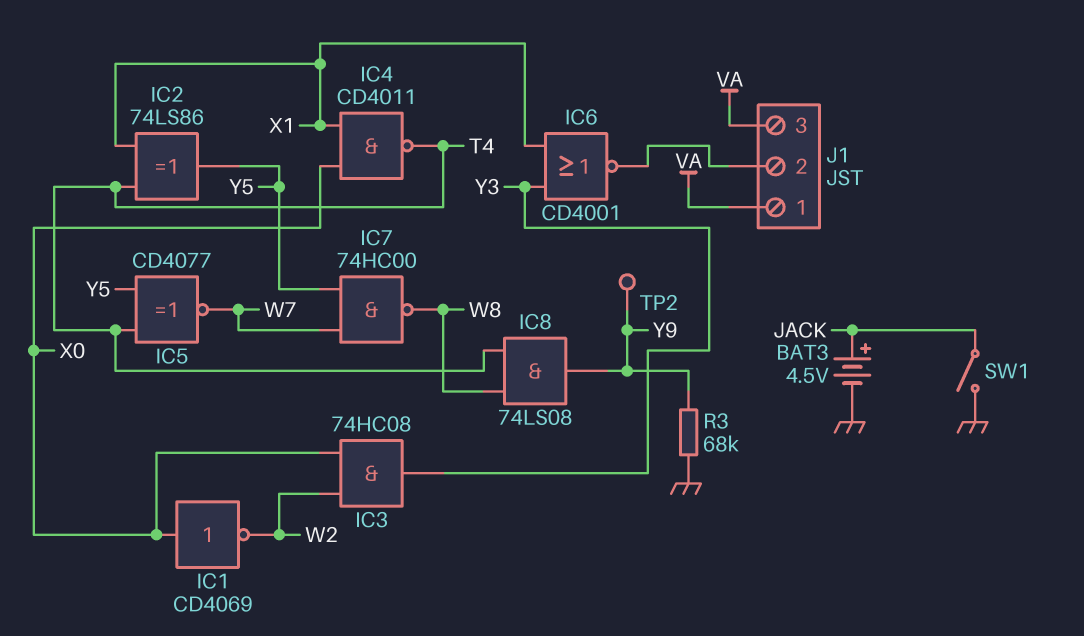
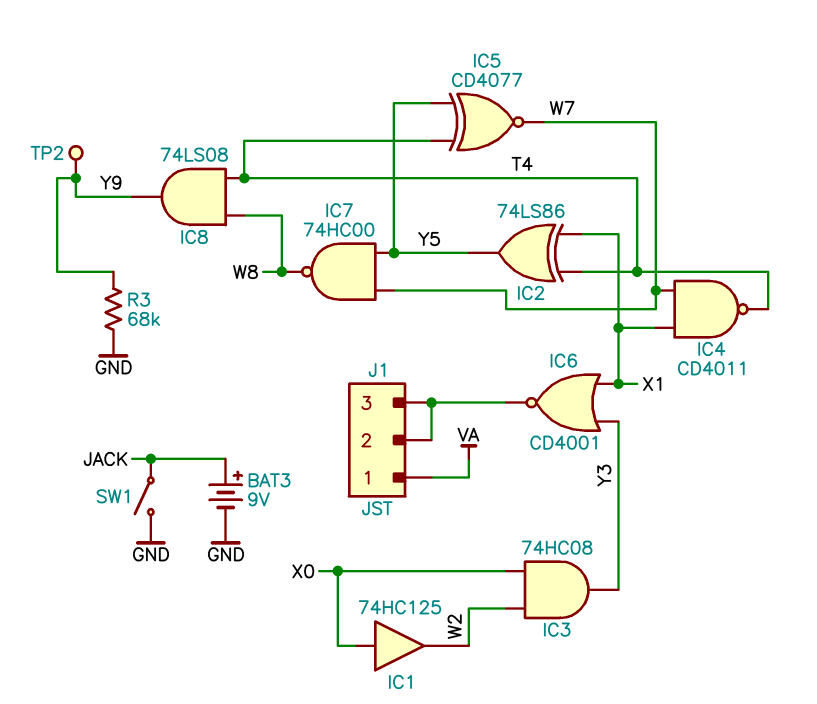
BAT3: 4.5V (plus JACK, minus GND) -> 9V (plus JACK, minus GND)
IC1: NOT CD4069 (in X0, out W2) -> buffer 74HC125 (in X0, out W2)
IC4: NAND CD4011 (in X0, in X1, out T4) -> NAND CD4011 (in W7, in X1, out T4)
J1 pin 3: VA -> J1/2

